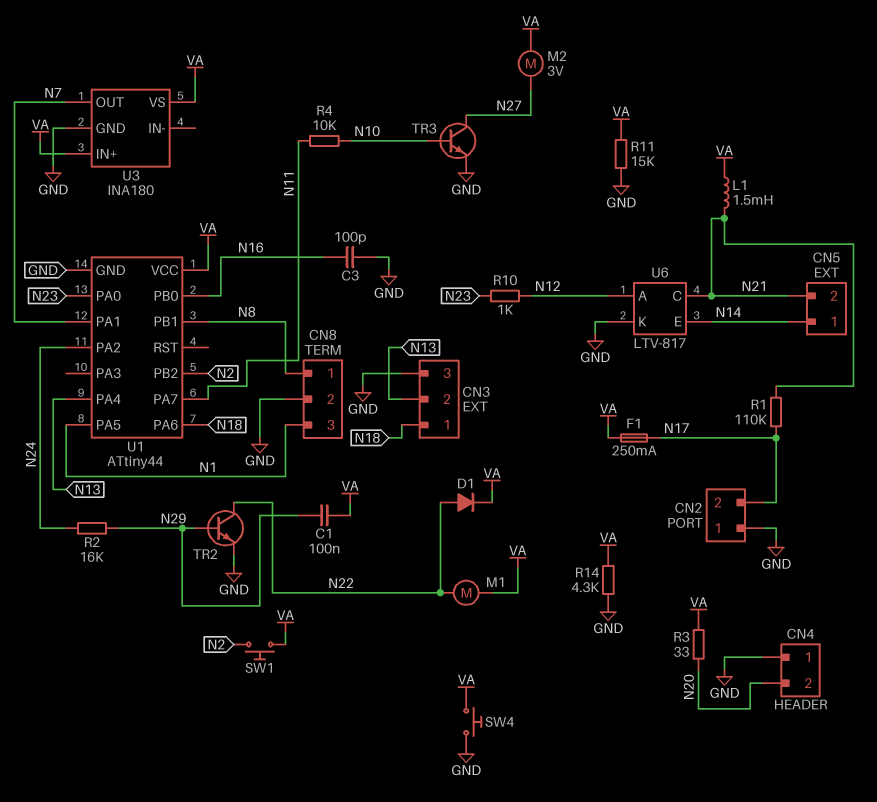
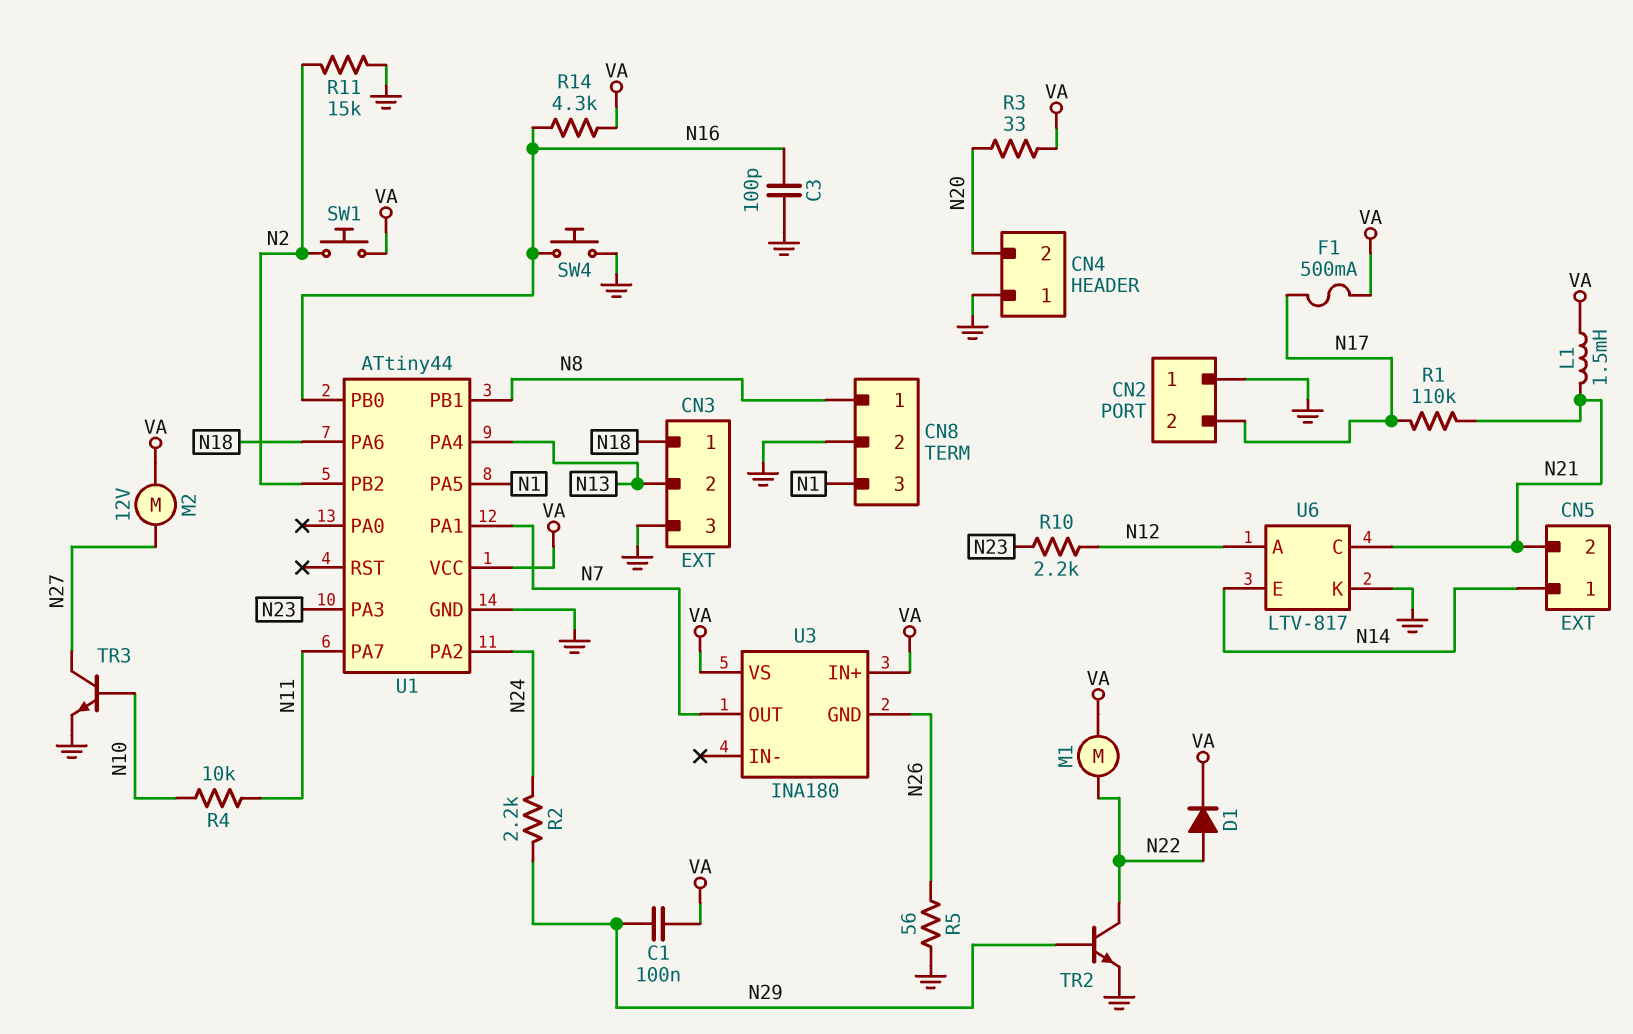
F1: 250mA (N17, VA) -> 500mA (N17, VA)
M2: motor 3V (N27, VA) -> motor 12V (N27, VA)
R2: 16k (N24, N29) -> 2.2k (N24, N29)
R5: none -> 56 (GND, N26)
R10: 1k (N12, N23) -> 2.2k (N12, N23)
R11: 15k (GND, VA) -> 15k (GND, N2)
R14: 4.3k (GND, VA) -> 4.3k (N16, VA)
SW4: button (GND, VA) -> button (GND, N16)
U1 pin PA0: N23 -> none
U1 pin PA3: none -> N23
U3 pin GND: GND -> N26

